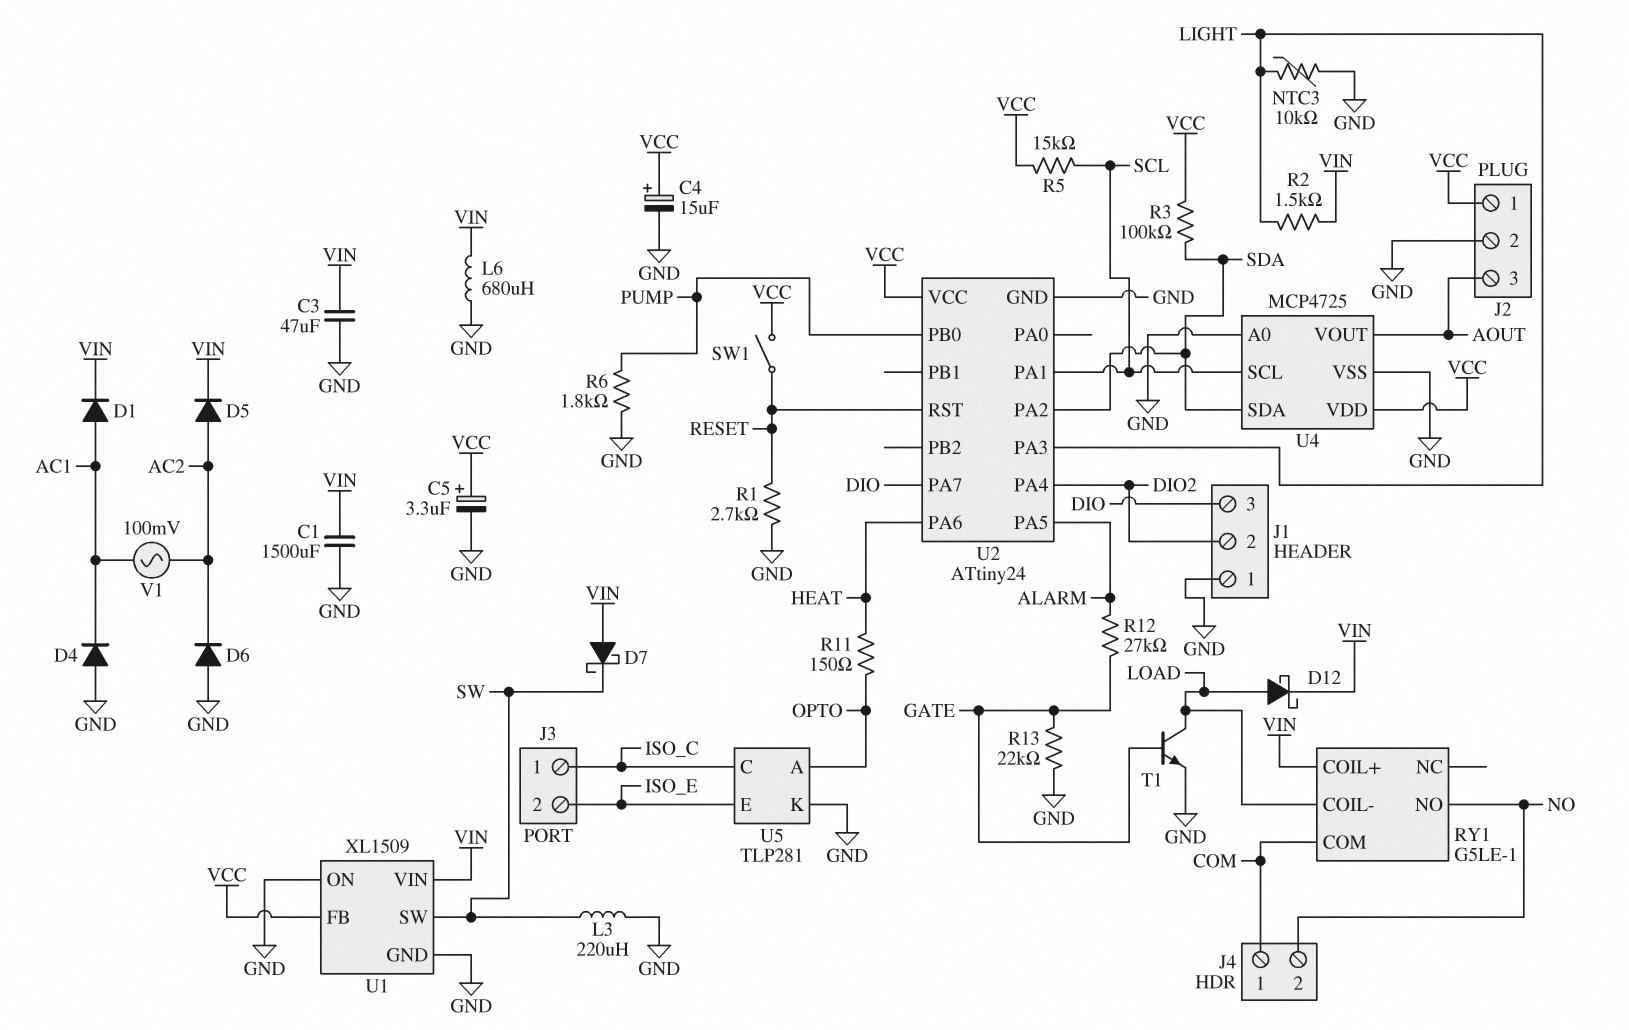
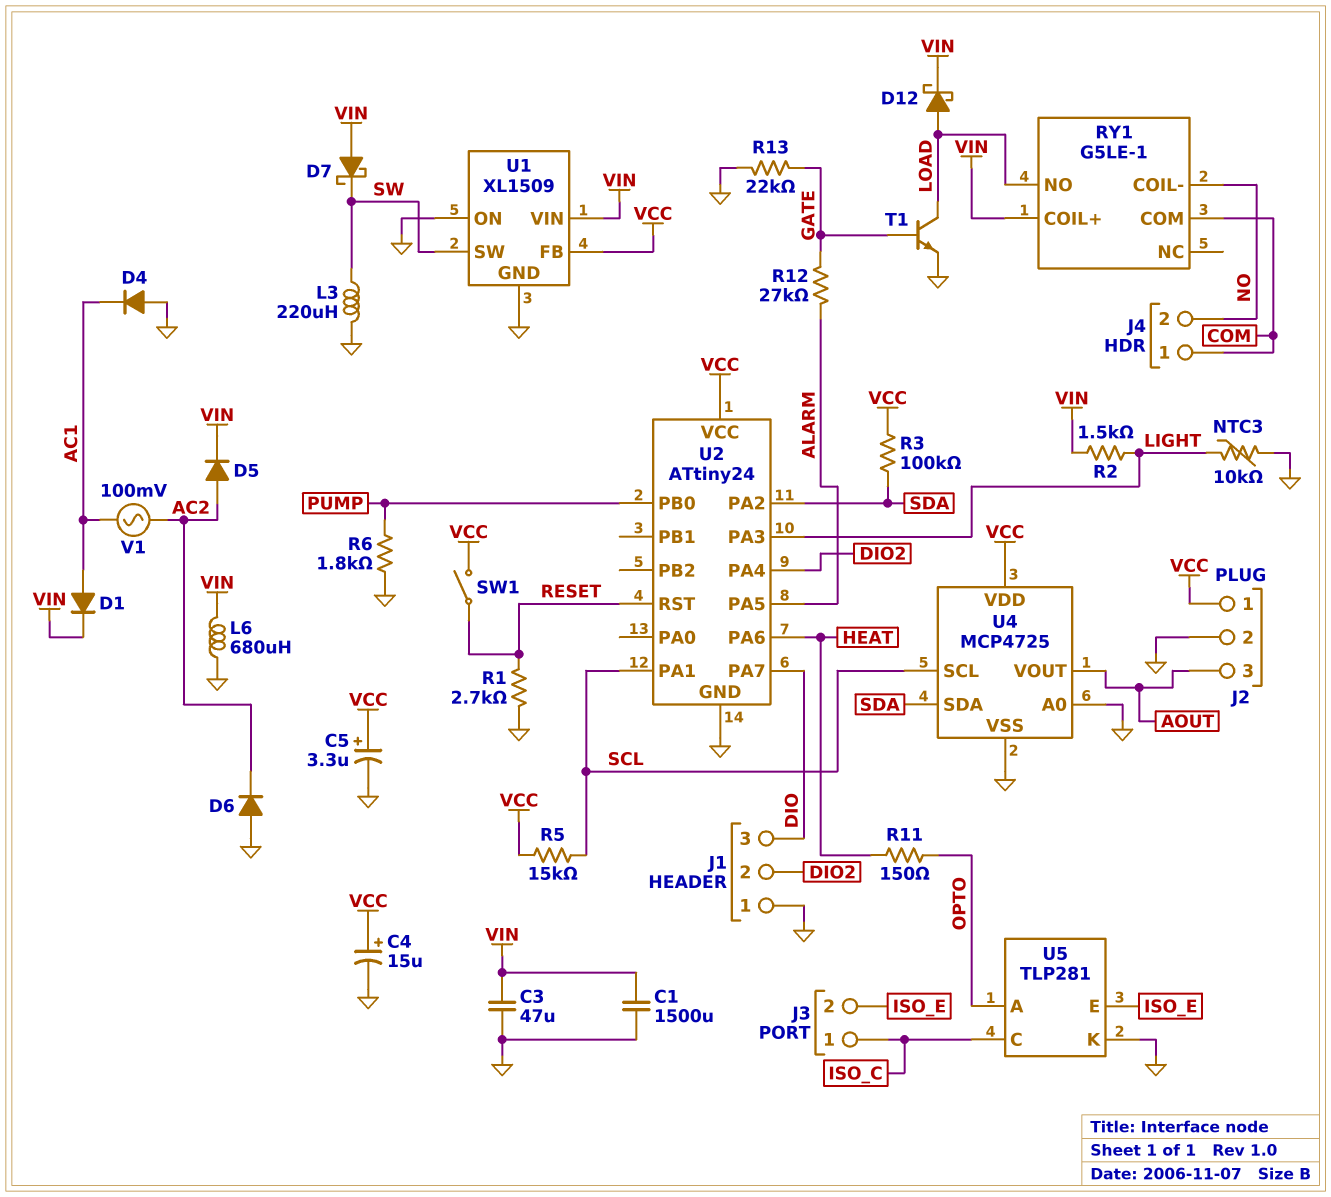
RY1 pin COIL-: LOAD -> NO
RY1 pin NO: NO -> LOAD

